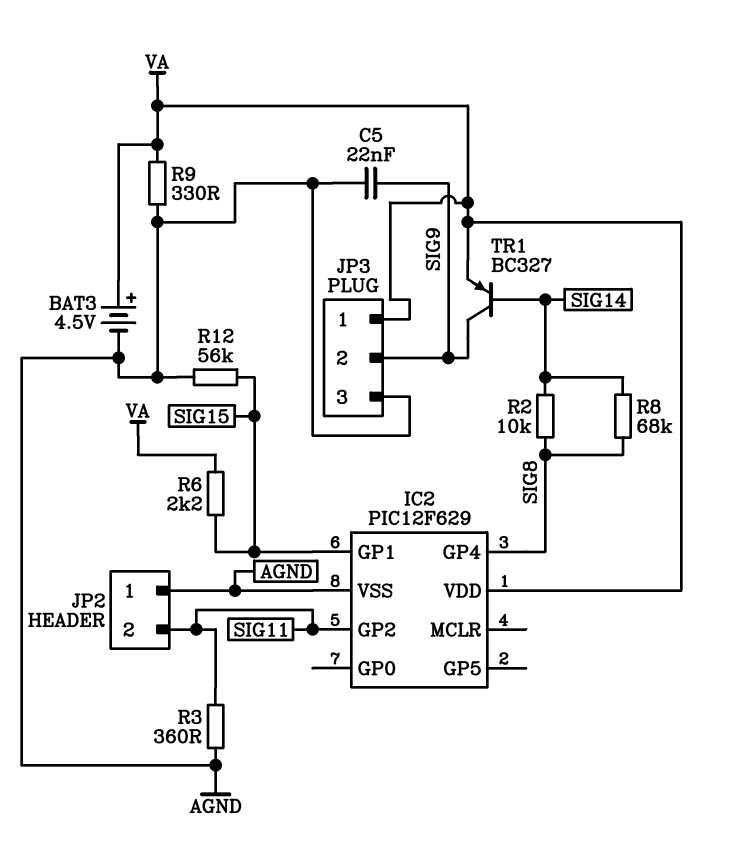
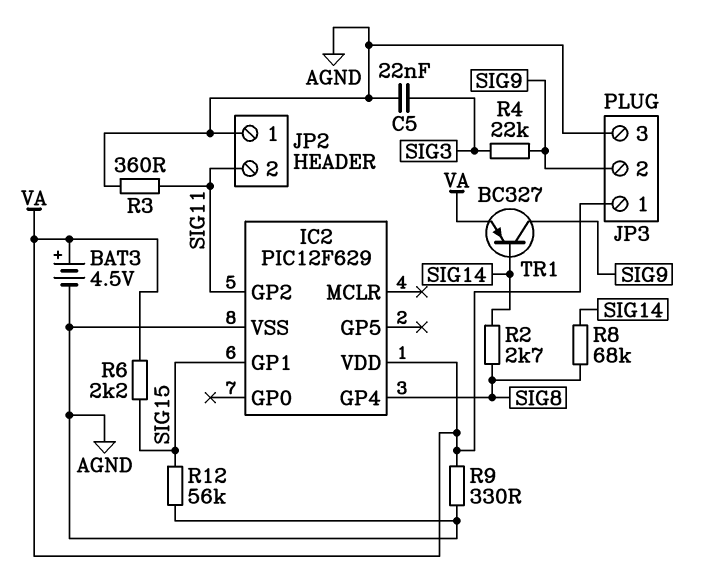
C5: 22nF (AGND, SIG9) -> 22nF (AGND, SIG3)
R2: 10k (SIG8, SIG14) -> 2.7k (SIG8, SIG14)
R4: none -> 22k (SIG3, SIG9)

